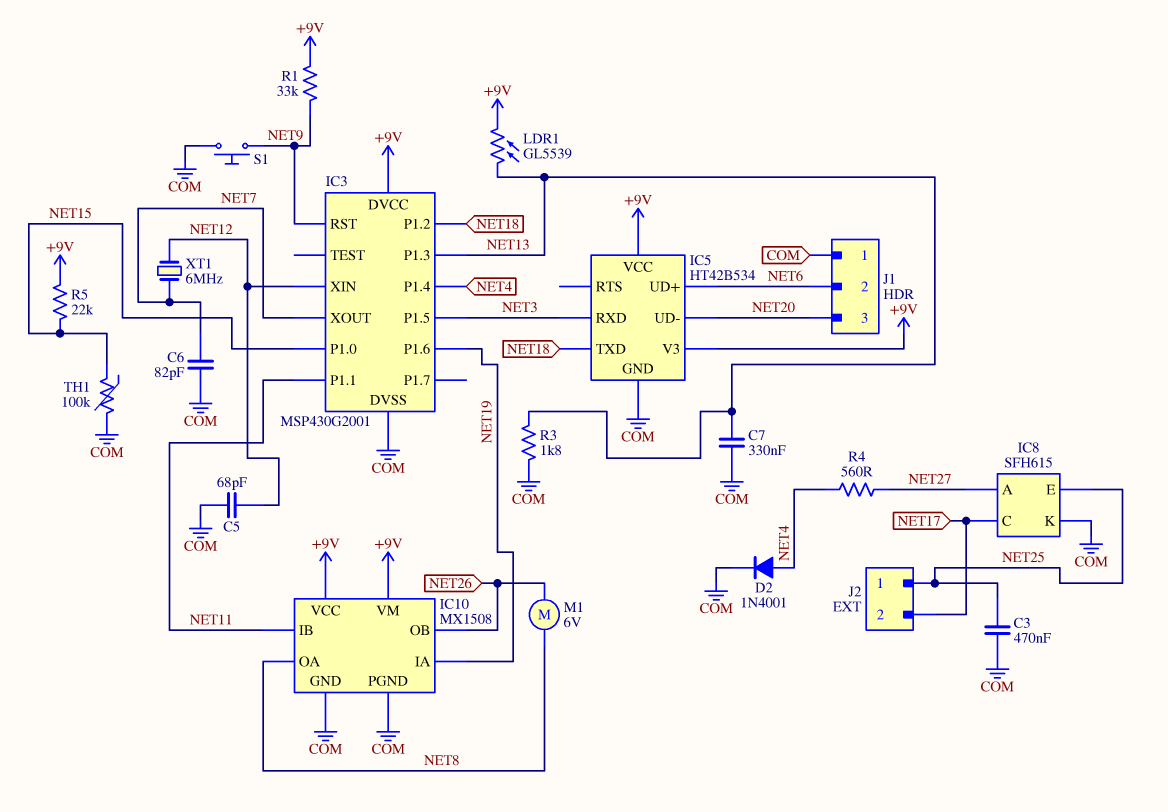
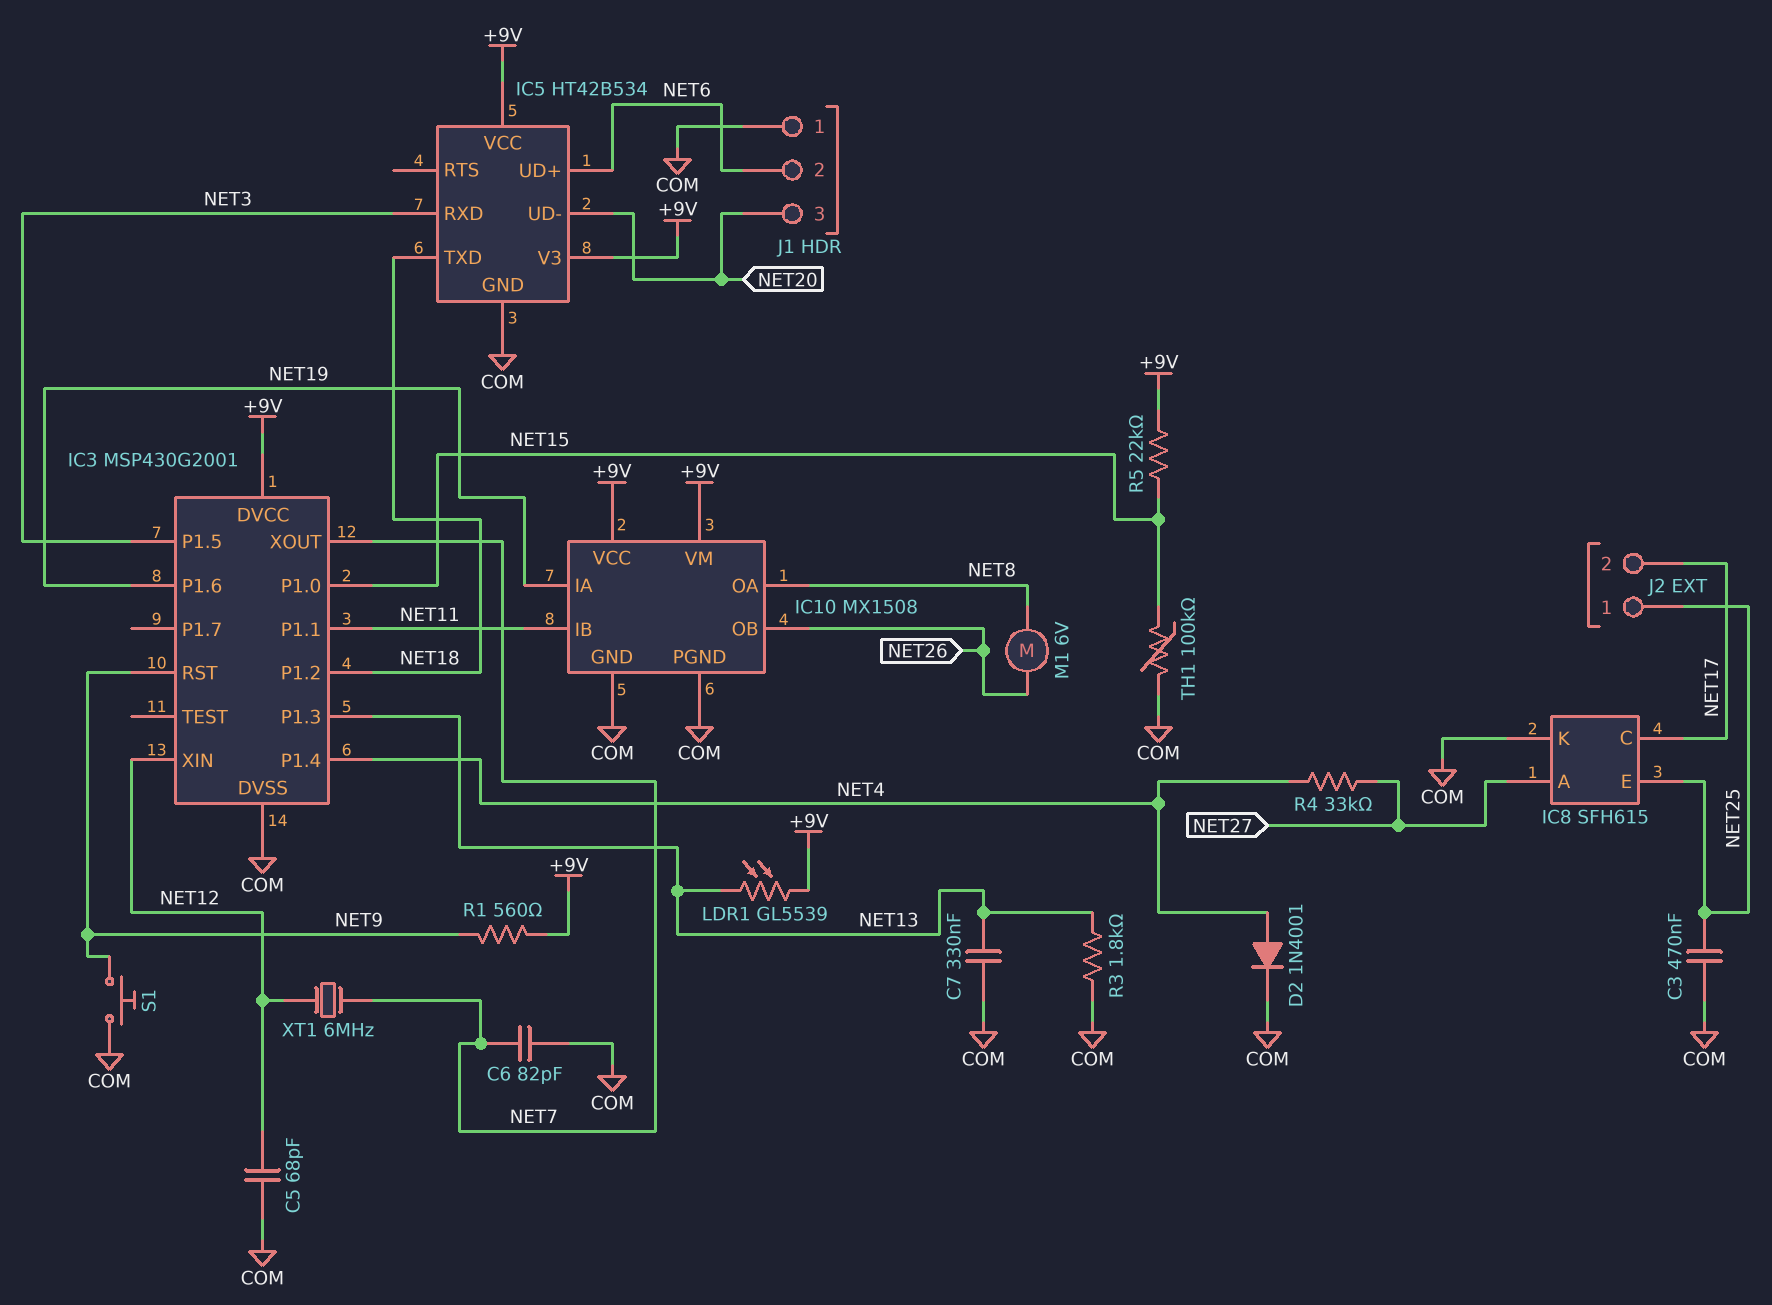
R1: 33k (+9V, NET9) -> 560 (+9V, NET9)
R4: 560 (NET4, NET27) -> 33k (NET4, NET27)

